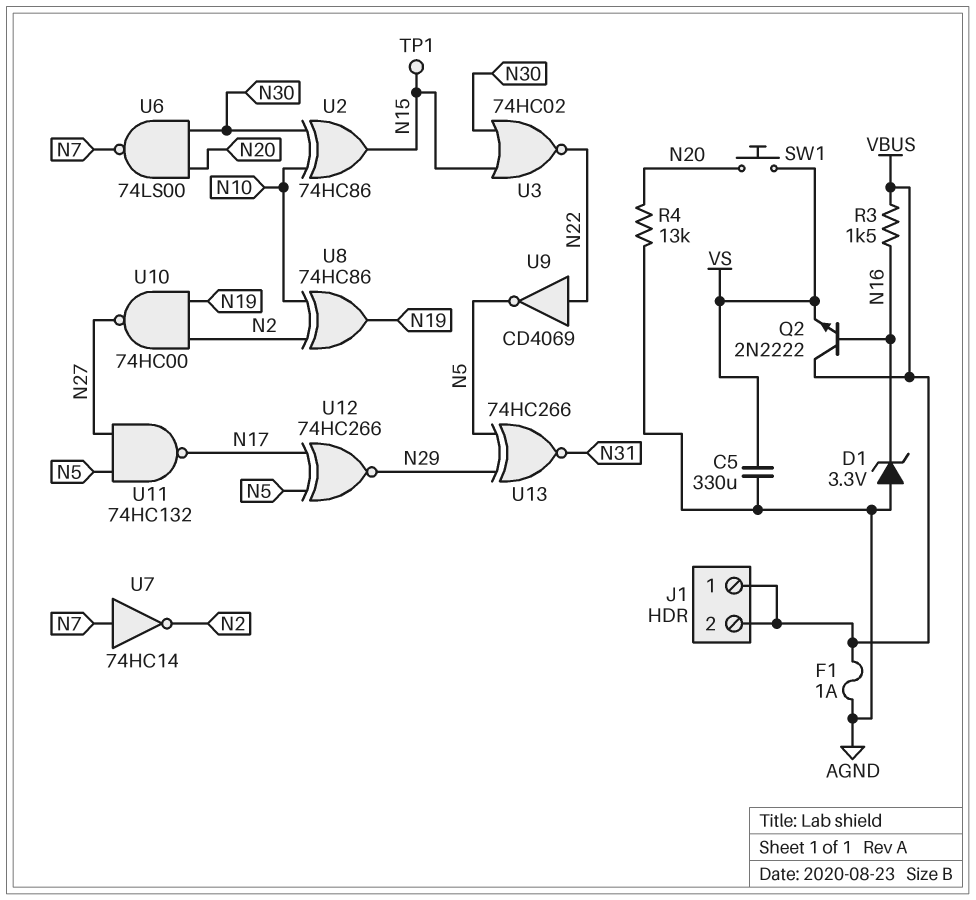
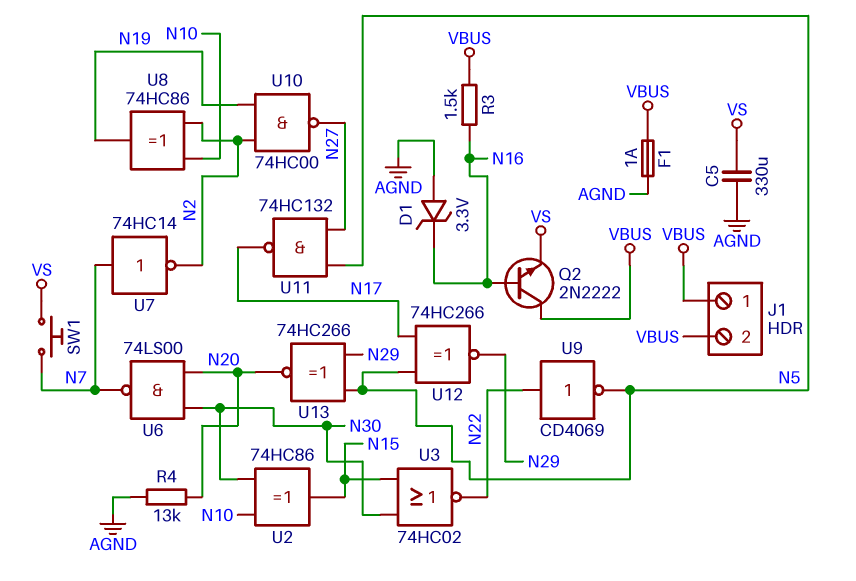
SW1: button (N20, VS) -> button (N7, VS)
TP1: test point (N15) -> none
U13: XNOR 74HC266 (in N5, in N29, out N31) -> XNOR 74HC266 (in N5, in N29, out N20)

